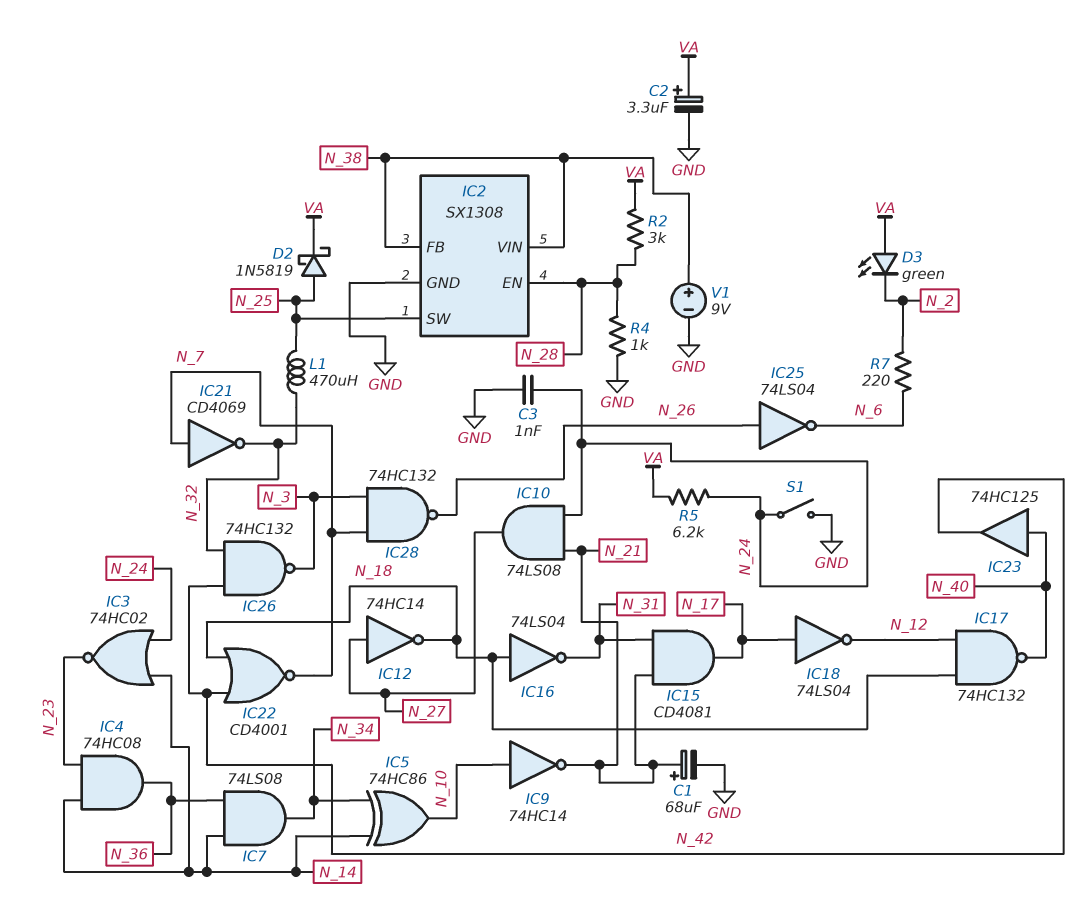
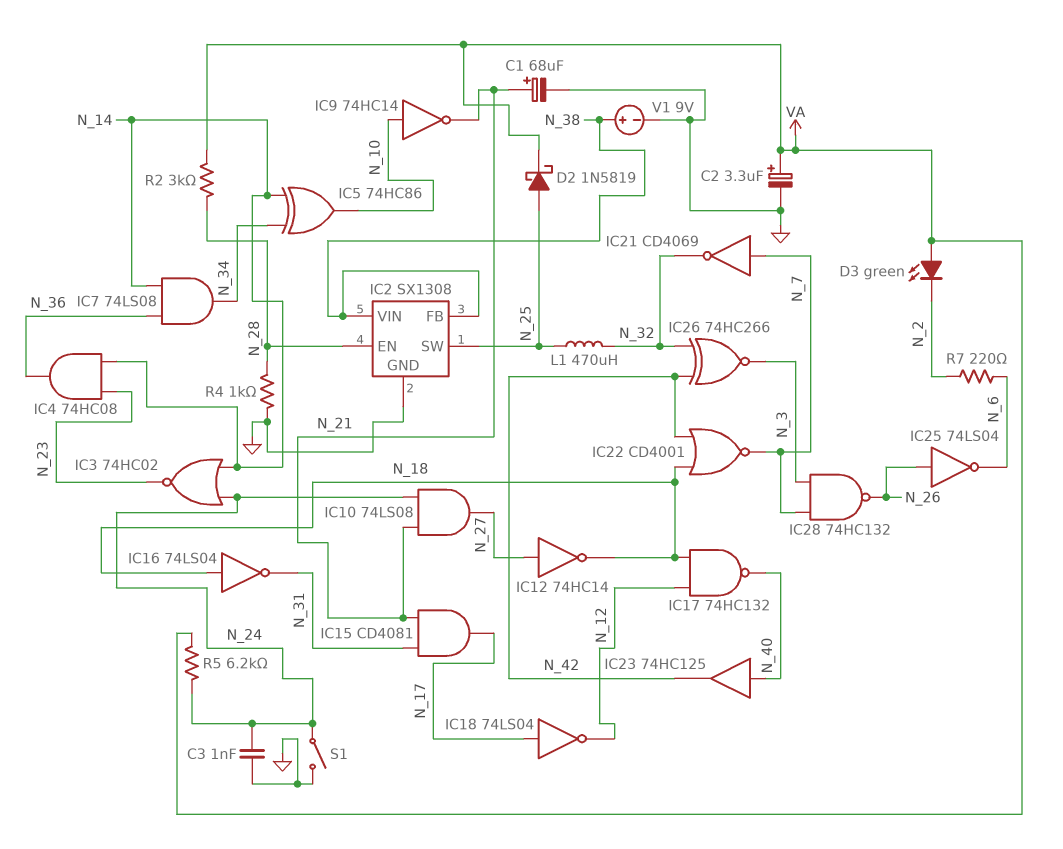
IC26: NAND 74HC132 (in N_32, in N_42, out N_3) -> XNOR 74HC266 (in N_32, in N_42, out N_3)

